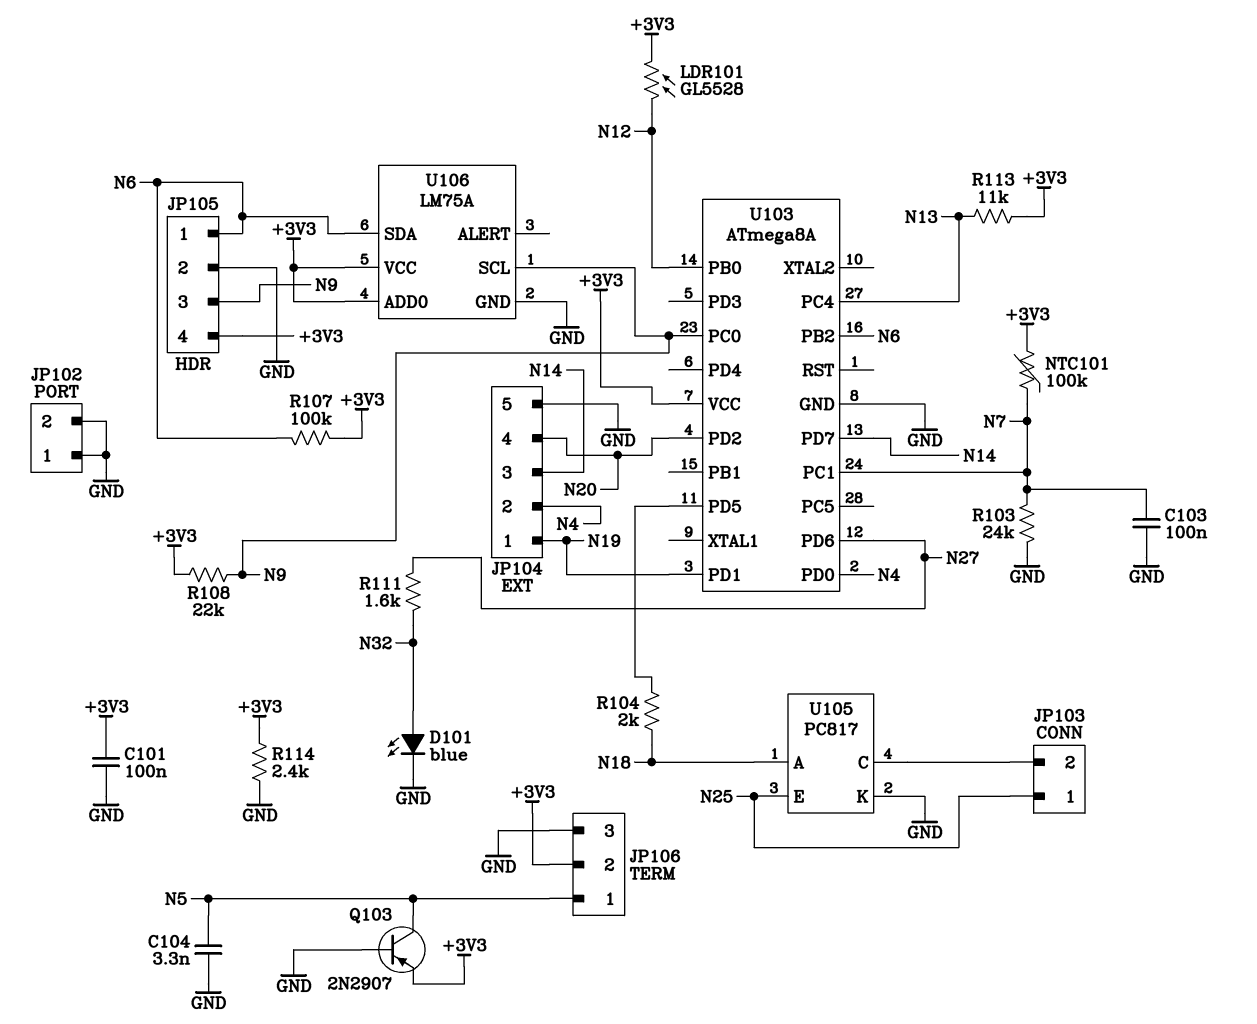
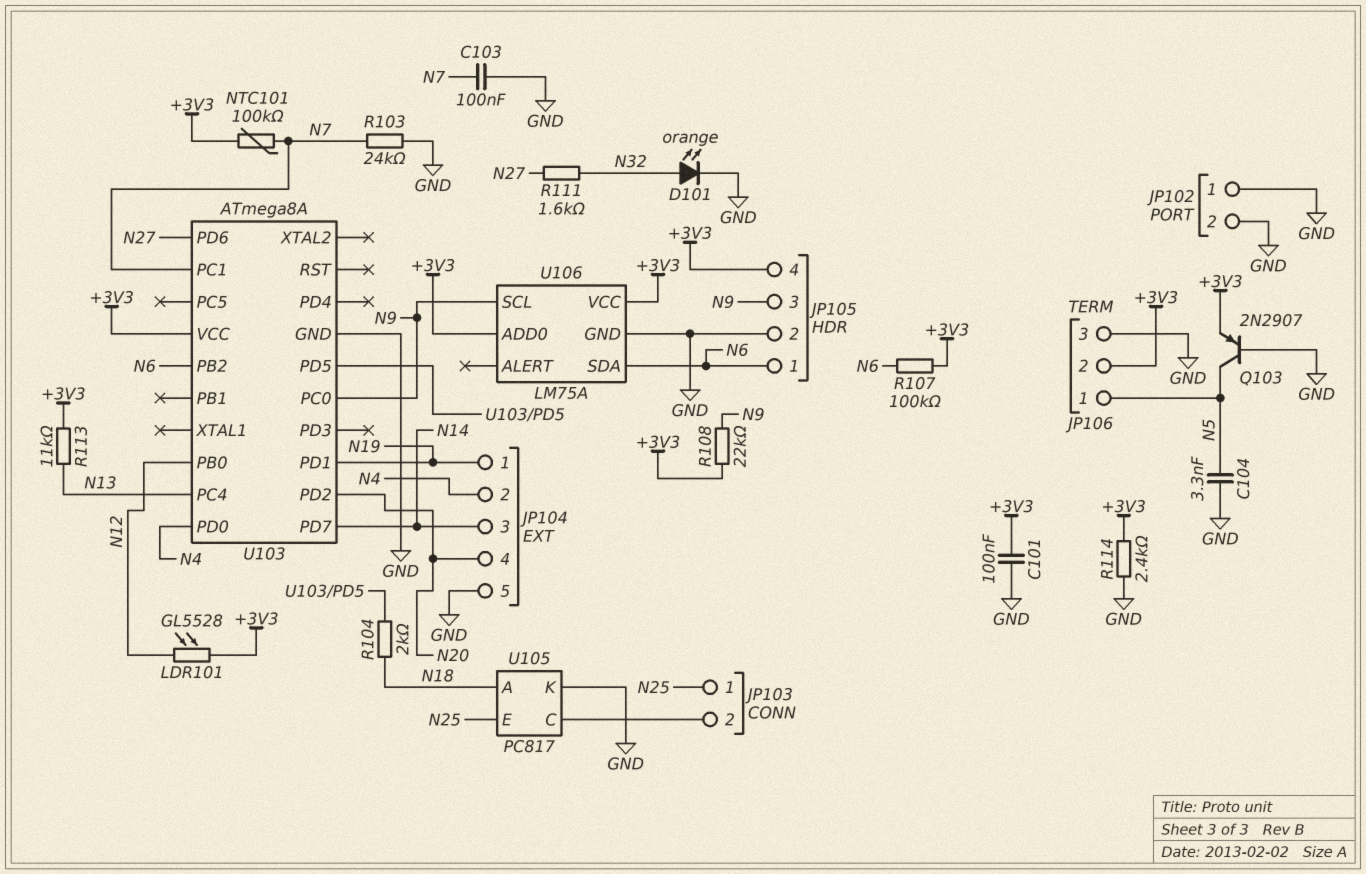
D101: LED blue (A N32, K GND) -> LED orange (A N32, K GND)

